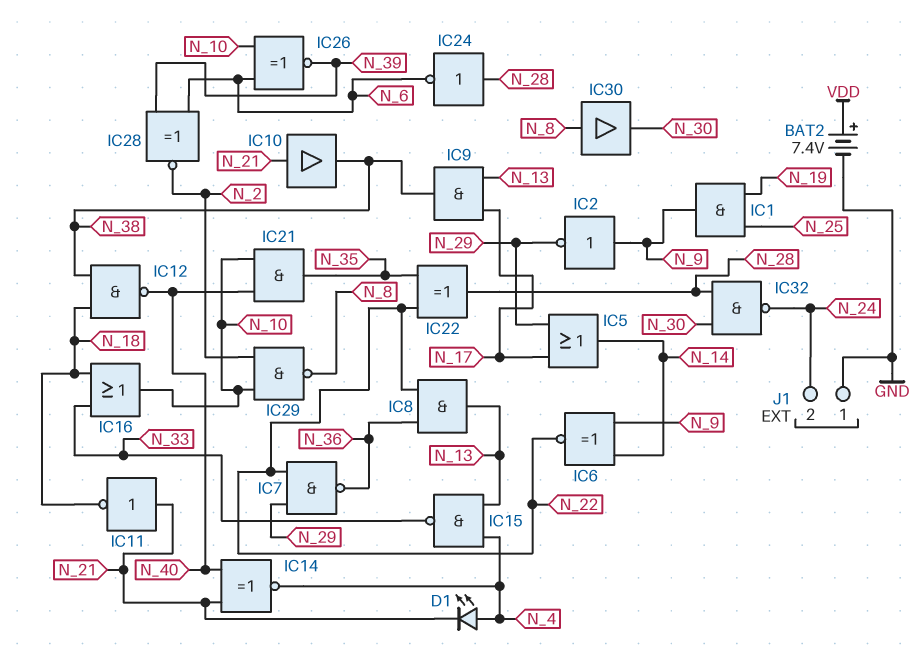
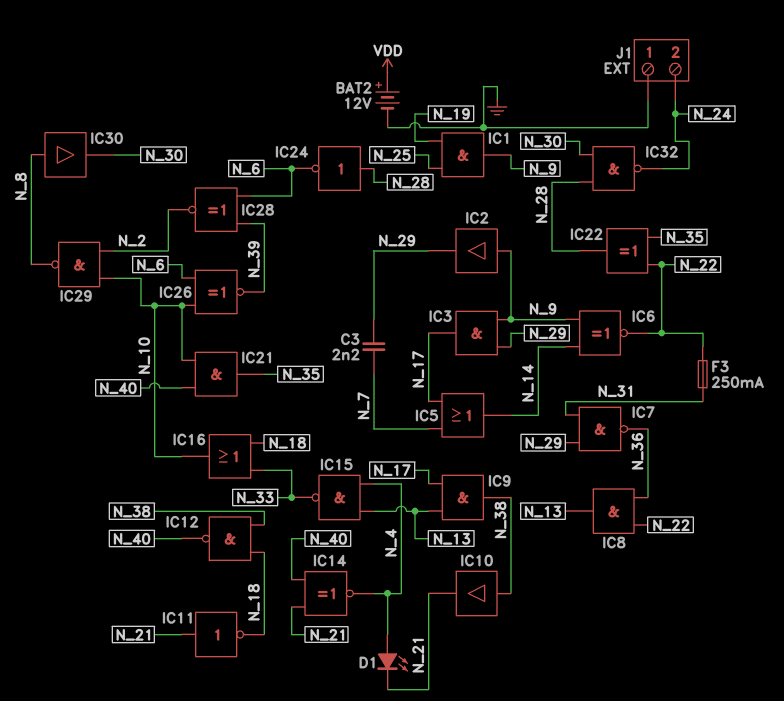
BAT2: 7.4V (plus VDD, minus GND) -> 12V (plus VDD, minus GND)
C3: none -> 2.2nF (N_7, N_29)
F3: none -> 250mA (N_22, N_31)
IC2: NOT (in N_9, out N_29) -> buffer (in N_9, out N_29)
IC3: none -> AND (in N_9, in N_29, out N_17)
IC5: OR (in N_17, in N_29, out N_14) -> OR (in N_7, in N_17, out N_14)
IC7: NAND (in N_22, in N_29, out N_36) -> NAND (in N_29, in N_31, out N_36)
IC10: buffer (in N_21, out N_38) -> buffer (in N_38, out N_21)

